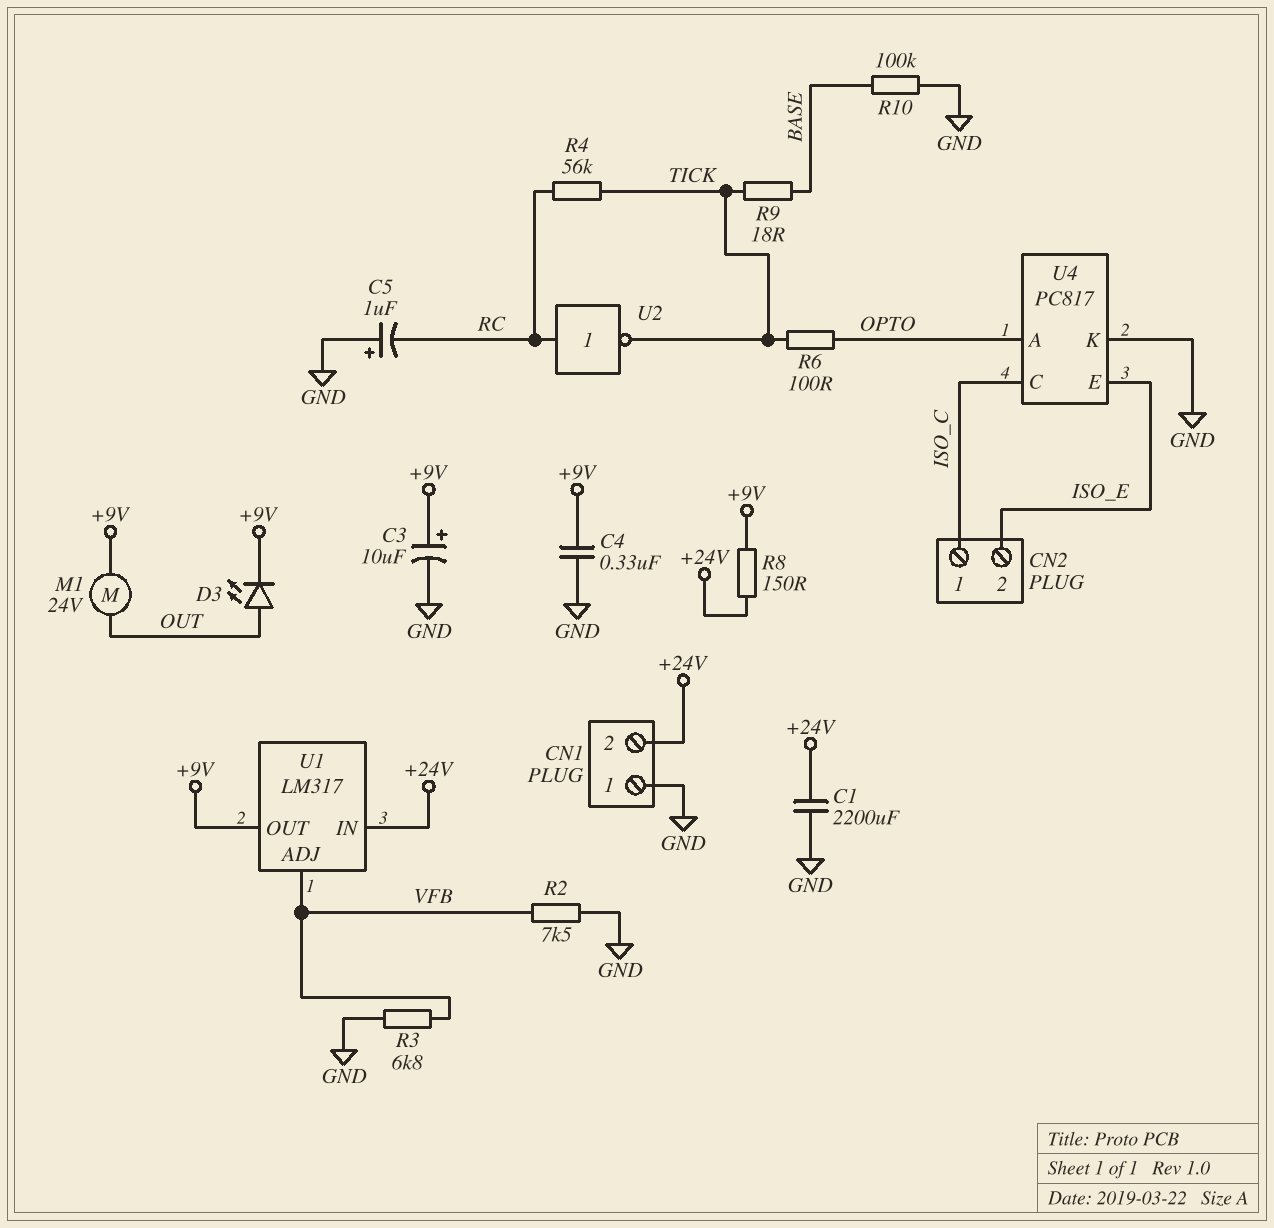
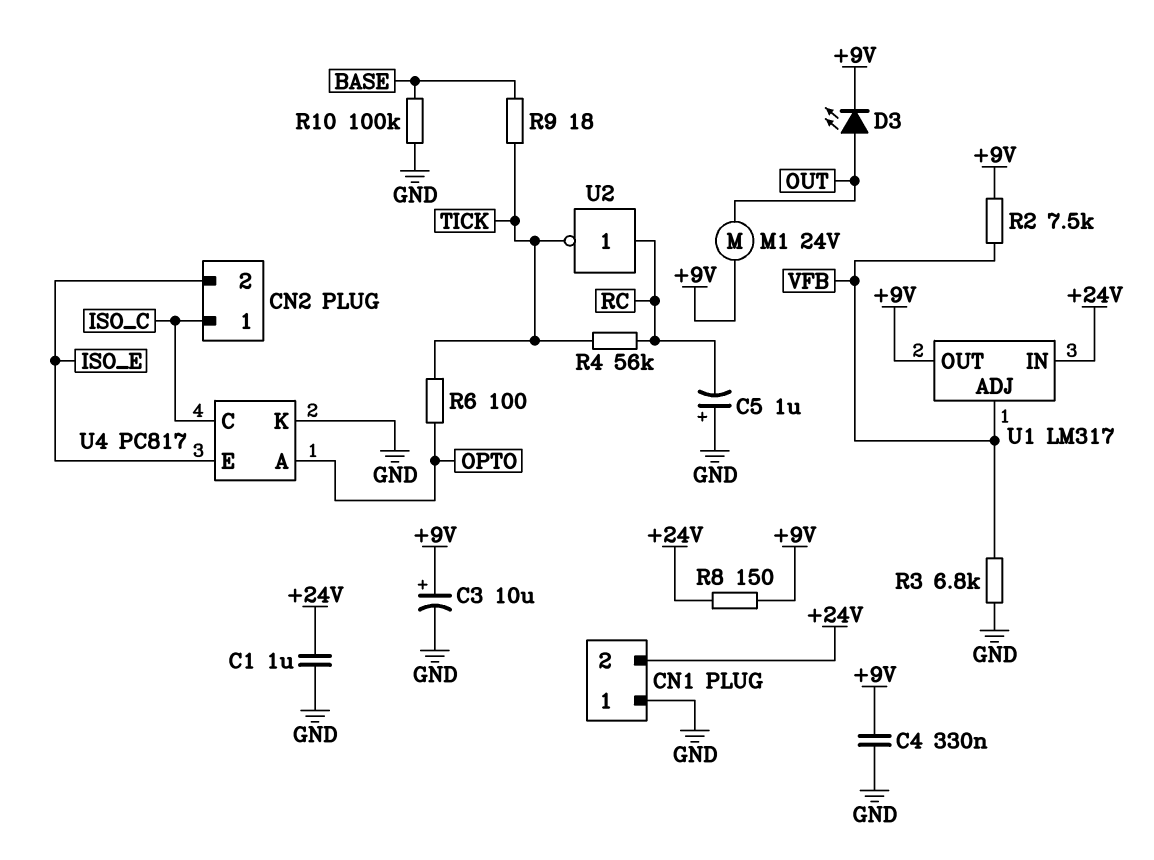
C1: 2200uF (+24V, GND) -> 1uF (+24V, GND)
R2: 7.5k (GND, VFB) -> 7.5k (+9V, VFB)

